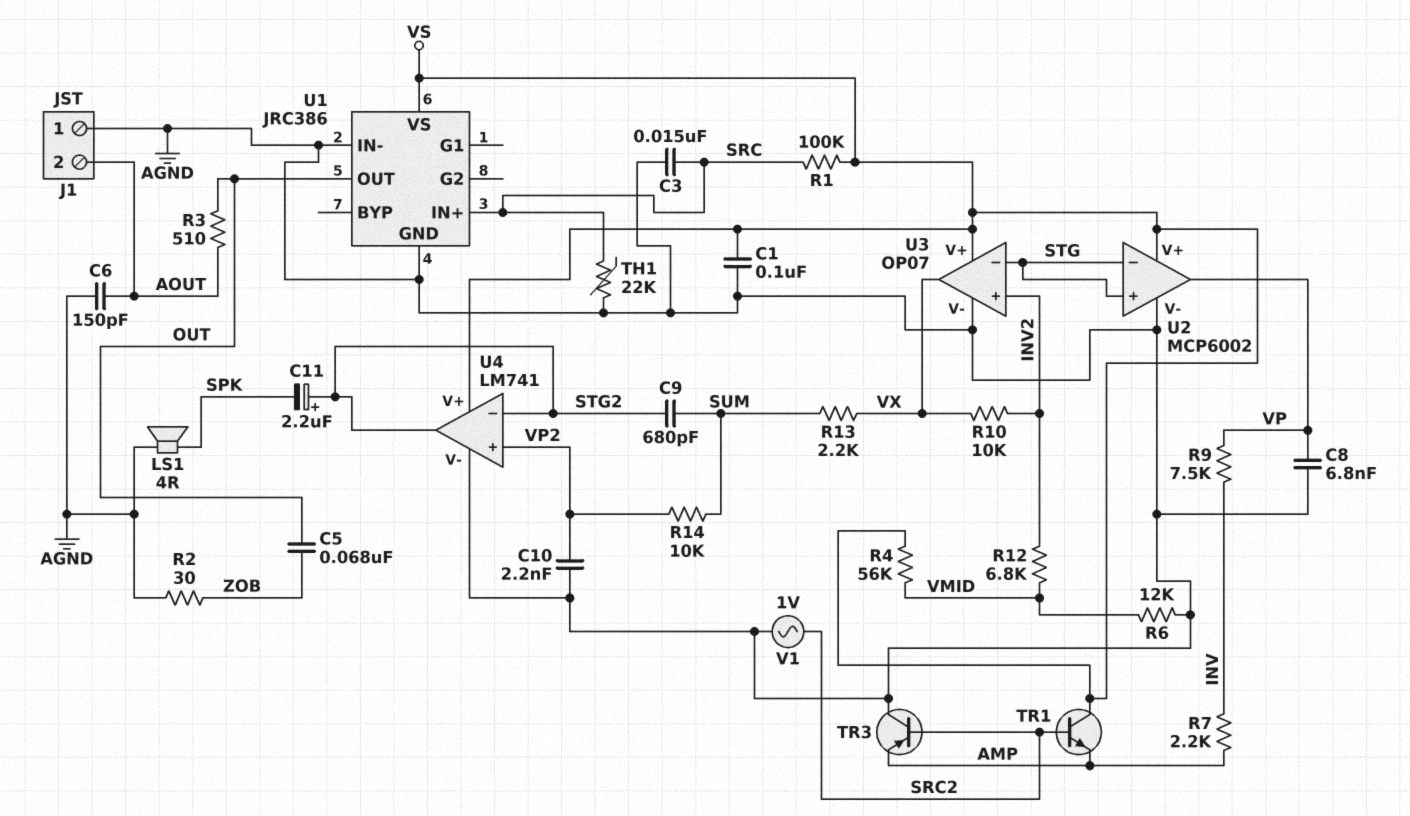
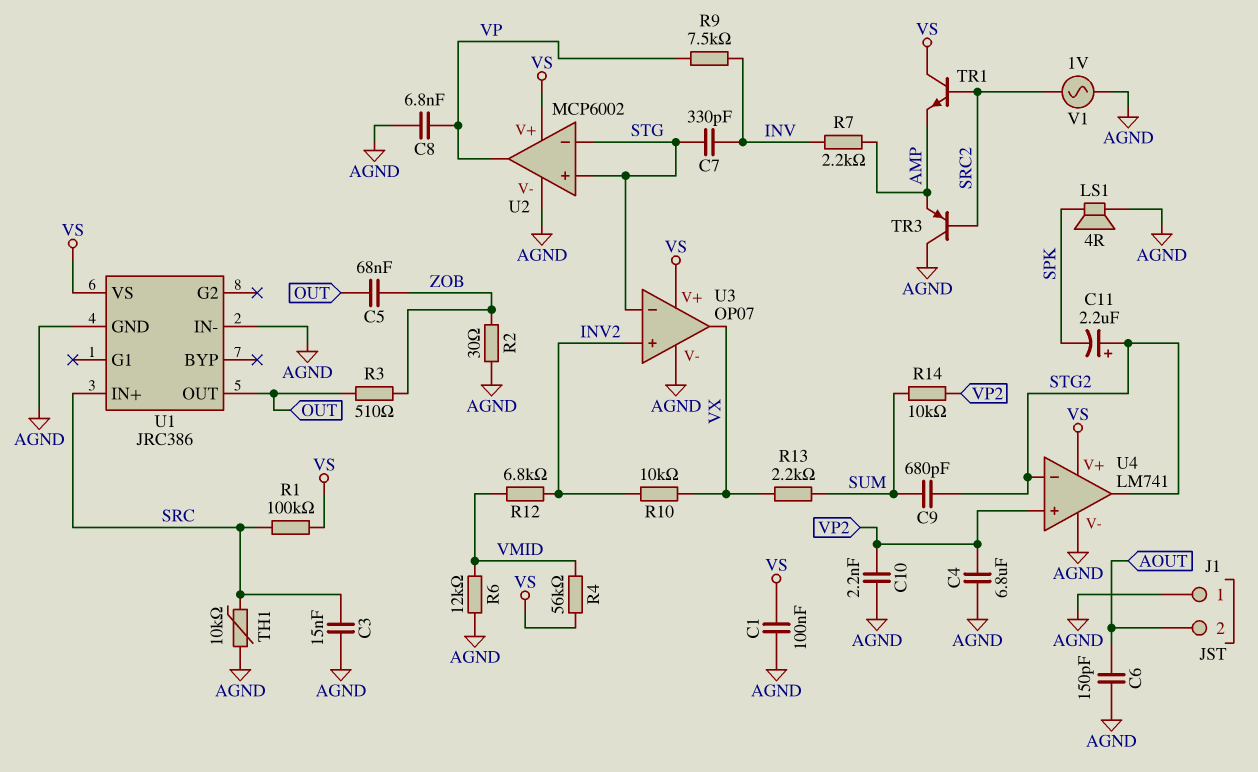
C4: none -> 6.8uF (AGND, VP2)
C7: none -> 330pF (INV, STG)
R3: 510 (AOUT, OUT) -> 510 (OUT, ZOB)
TH1: 22k (AGND, SRC) -> 10k (AGND, SRC)

